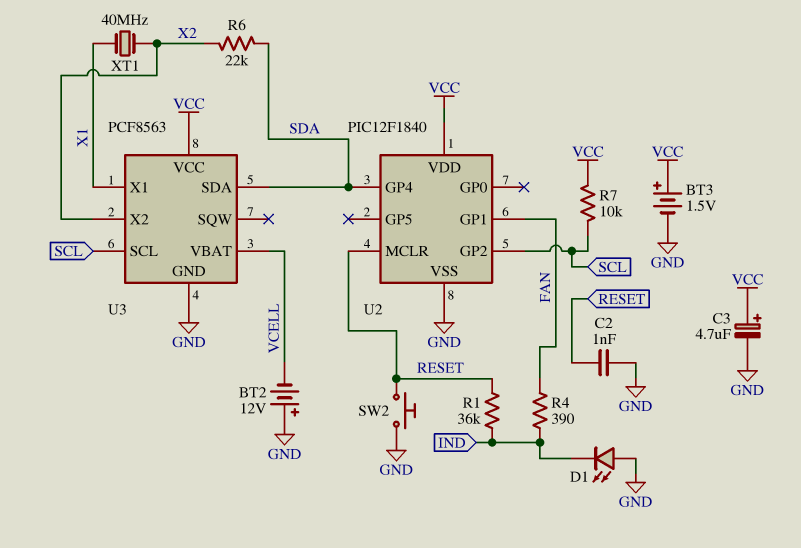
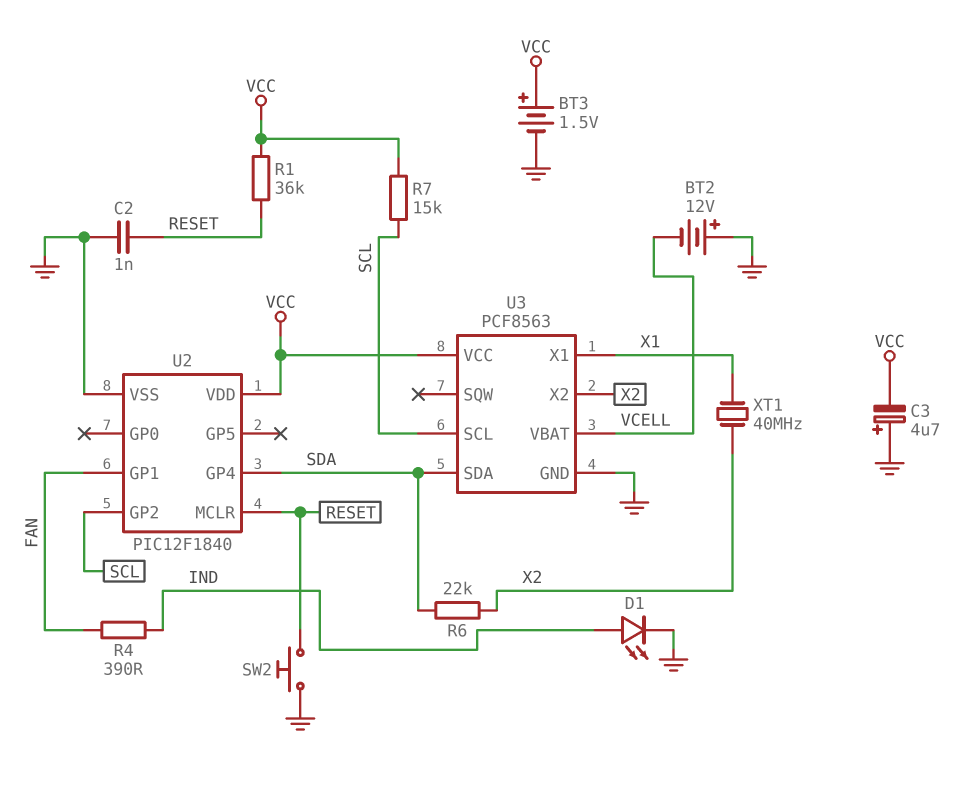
C3: 4.7uF (plus VCC, minus GND) -> 4.7uF (plus GND, minus VCC)
D1: LED (A GND, K IND) -> LED (A IND, K GND)
R1: 36k (IND, RESET) -> 36k (RESET, VCC)
R7: 10k (SCL, VCC) -> 15k (SCL, VCC)

